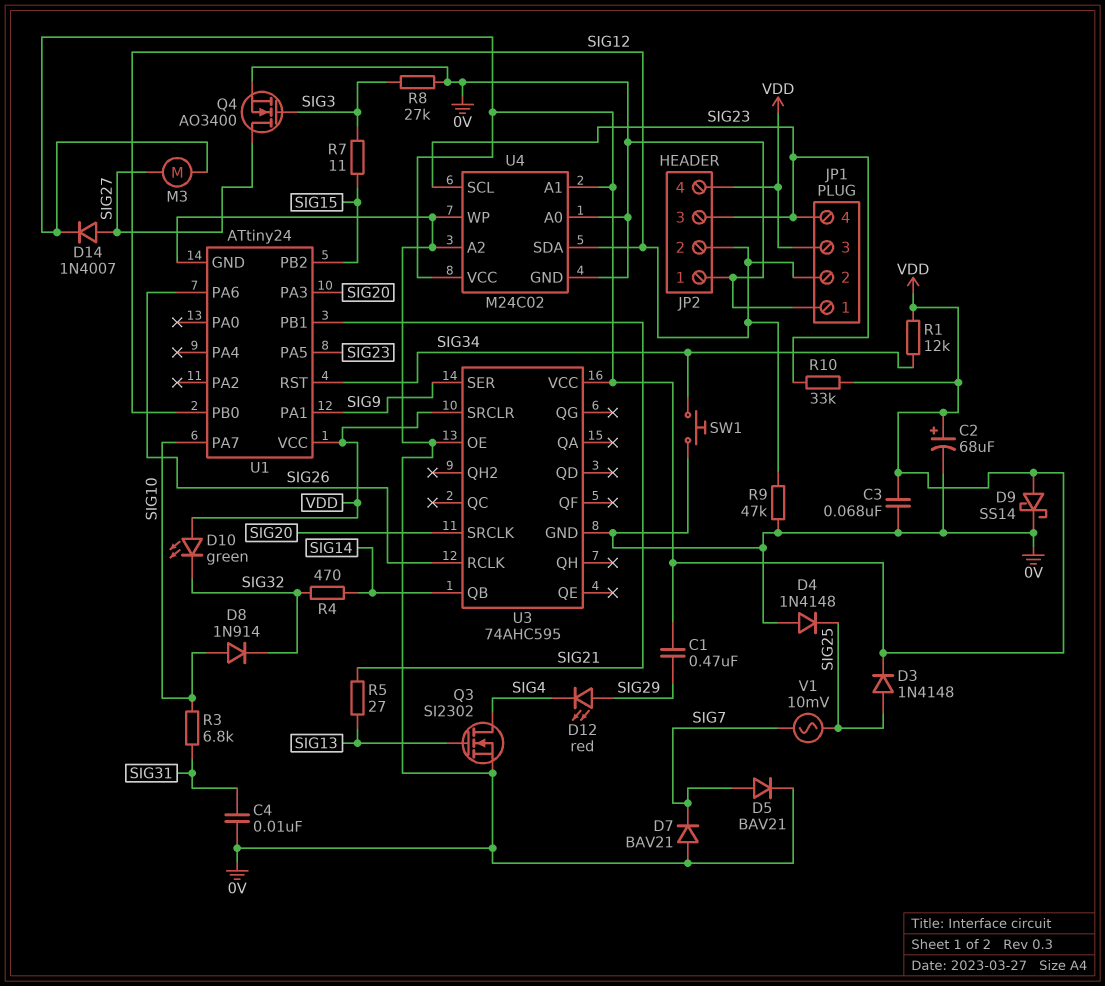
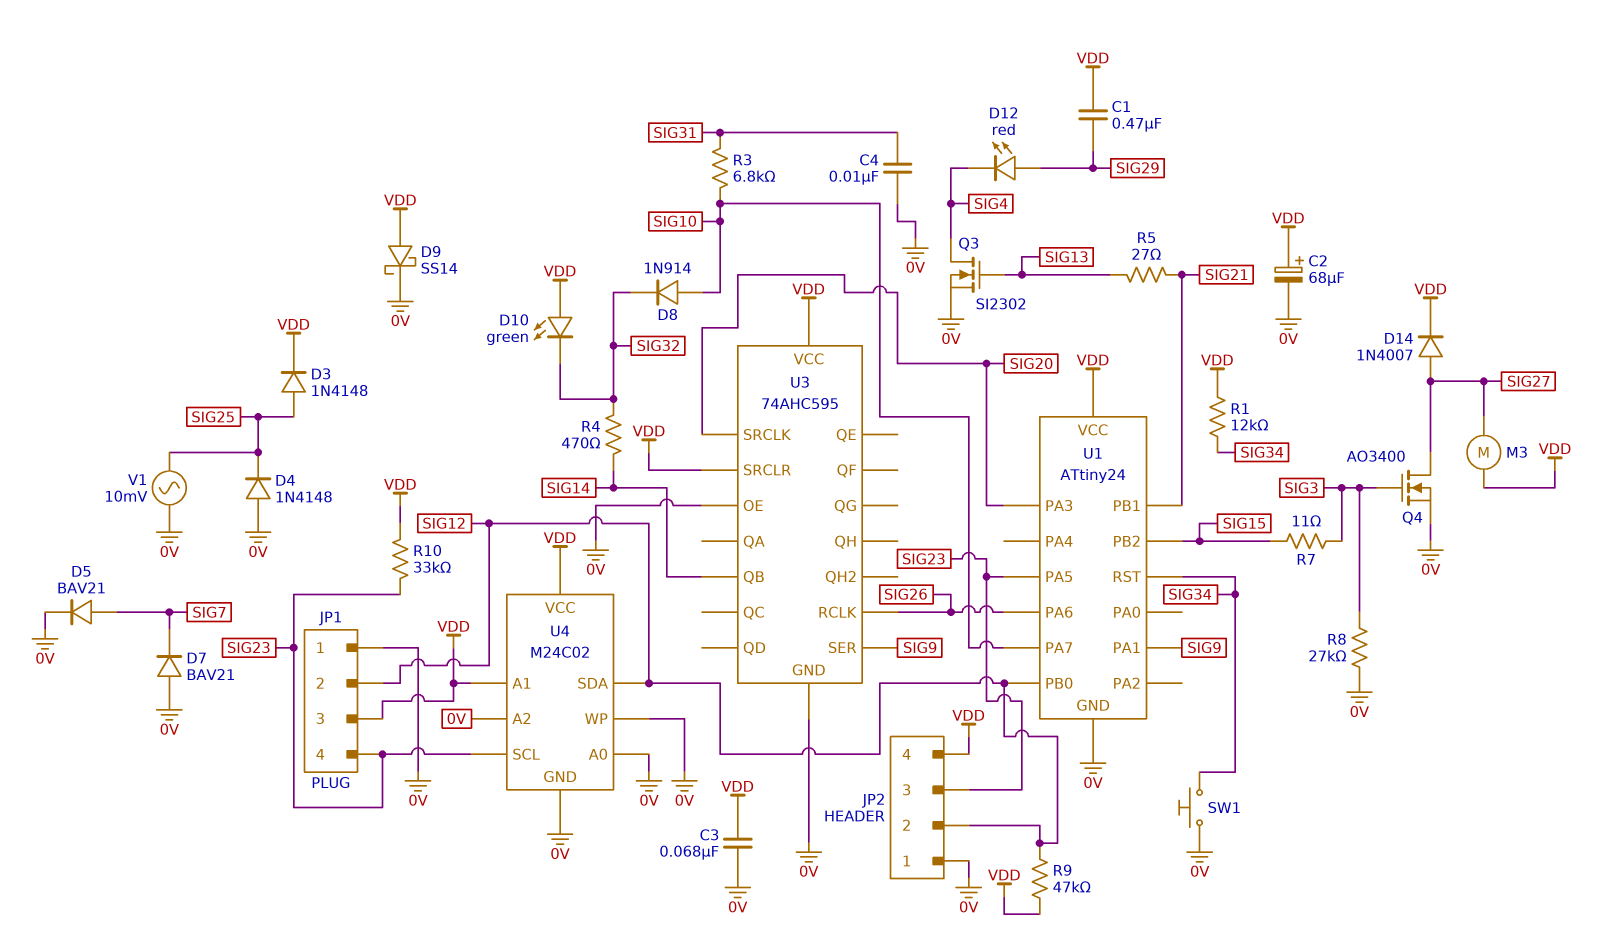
R9: 47k (0V, SIG12) -> 47k (SIG12, VDD)
V1: AC 10mV (SIG7, SIG25) -> AC 10mV (0V, SIG25)

